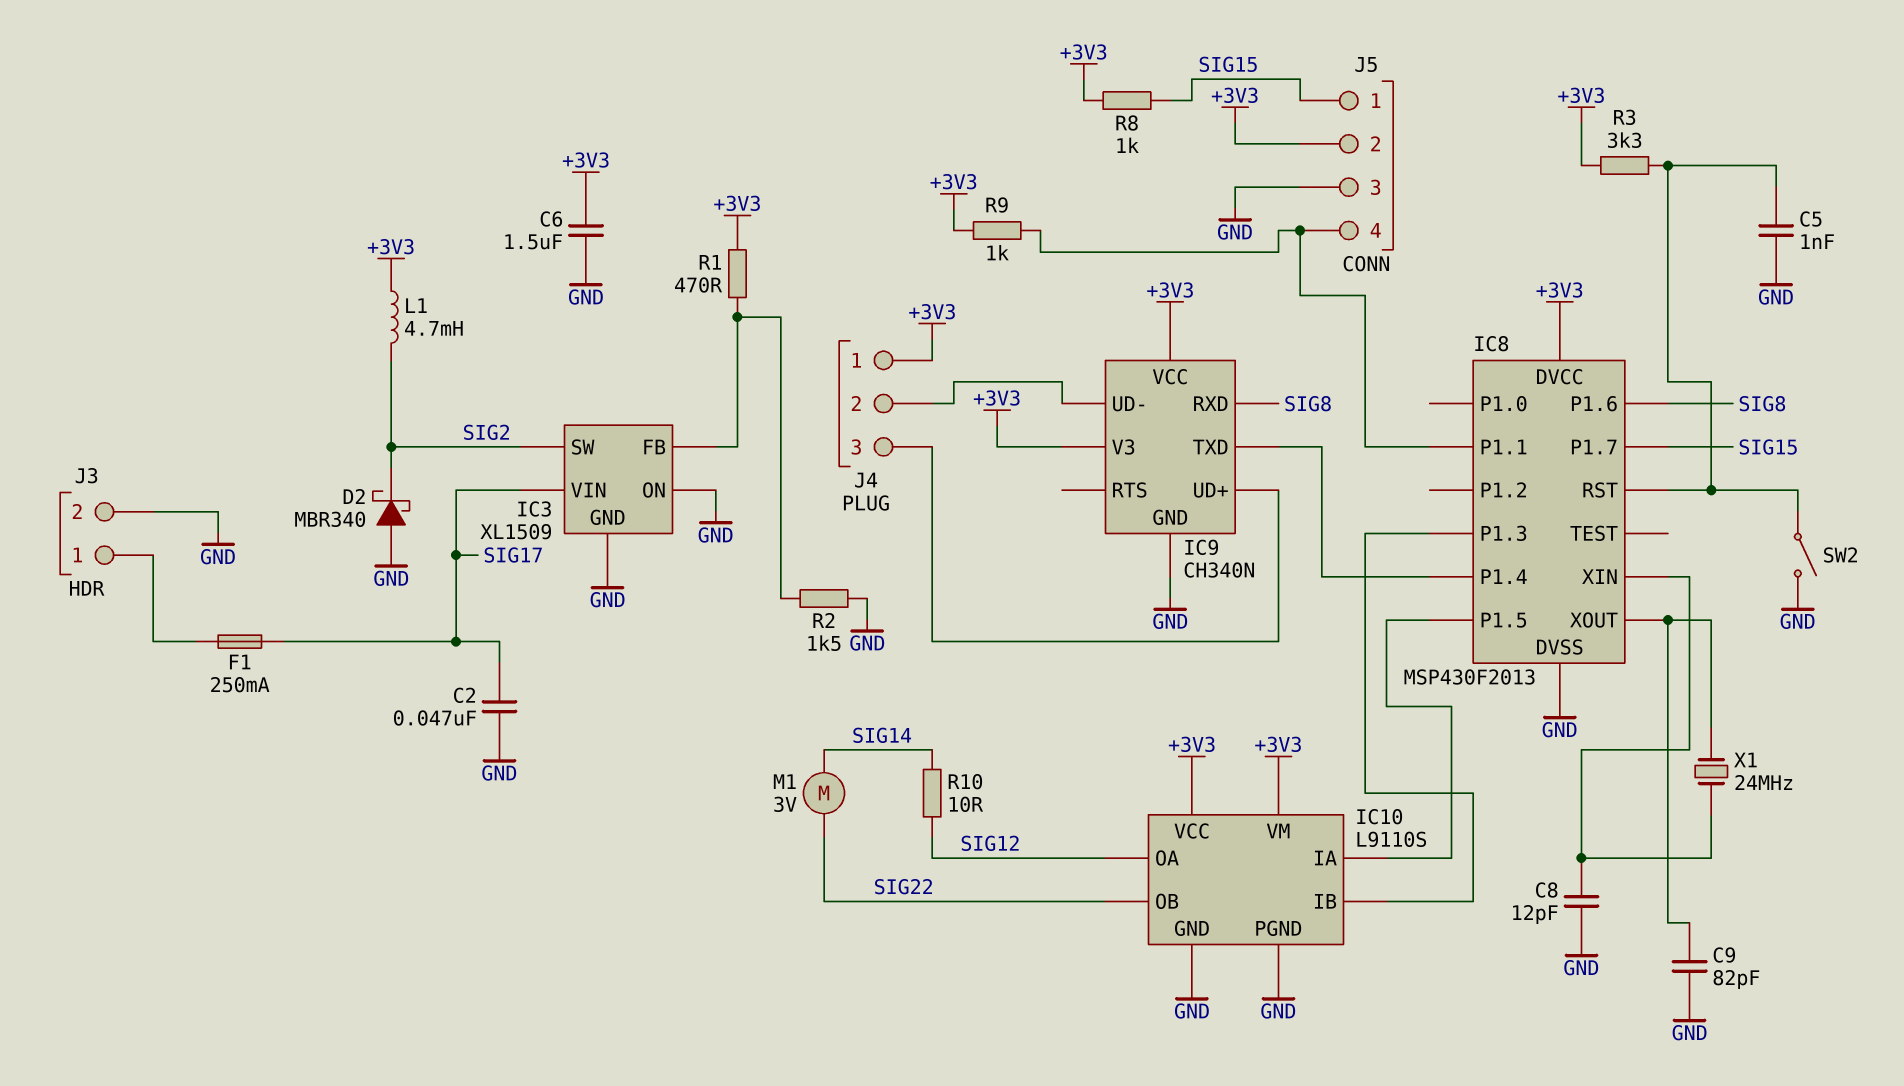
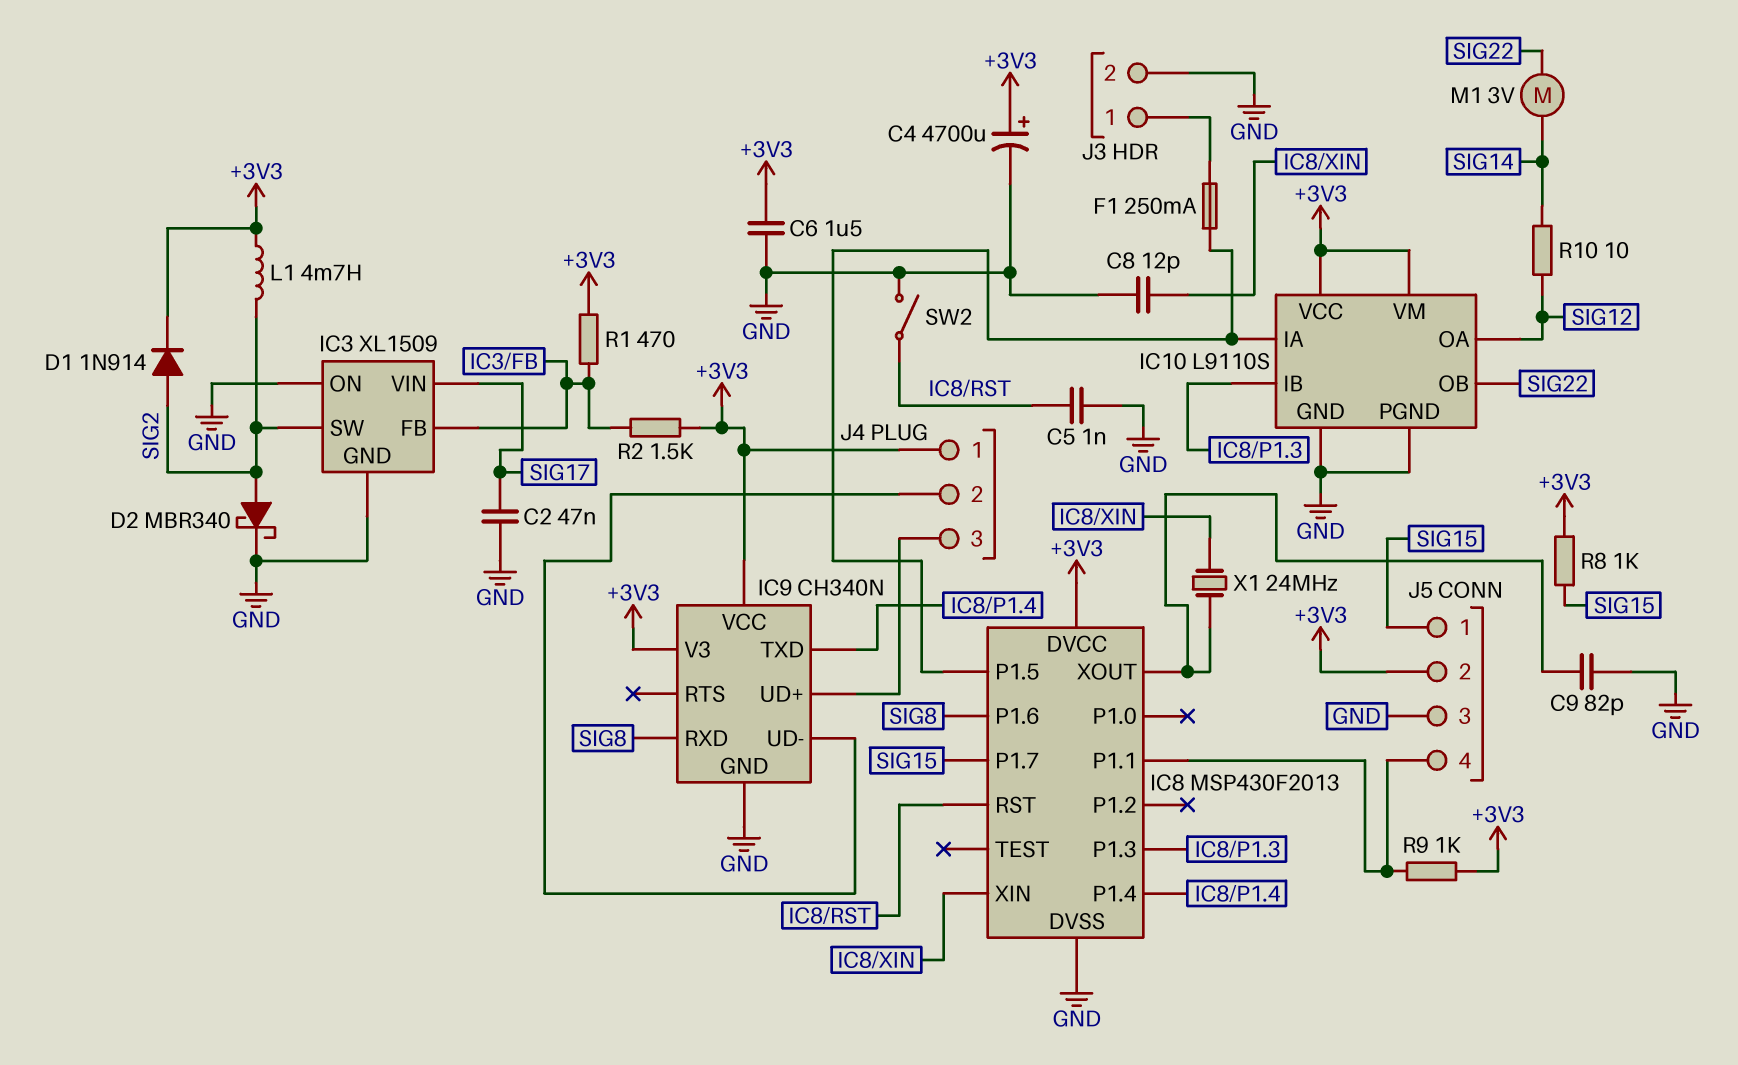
C4: none -> 4700uF (plus +3V3, minus GND)
D1: none -> diode 1N914 (A SIG2, K +3V3)
D2: schottky MBR340 (A GND, K SIG2) -> schottky MBR340 (A SIG2, K GND)
F1: 250mA (J3/1, SIG17) -> 250mA (IC8/P1.5, J3/1)
R2: 1.5k (GND, IC3/FB) -> 1.5k (+3V3, IC3/FB)
R3: 3.3k (+3V3, IC8/RST) -> none

